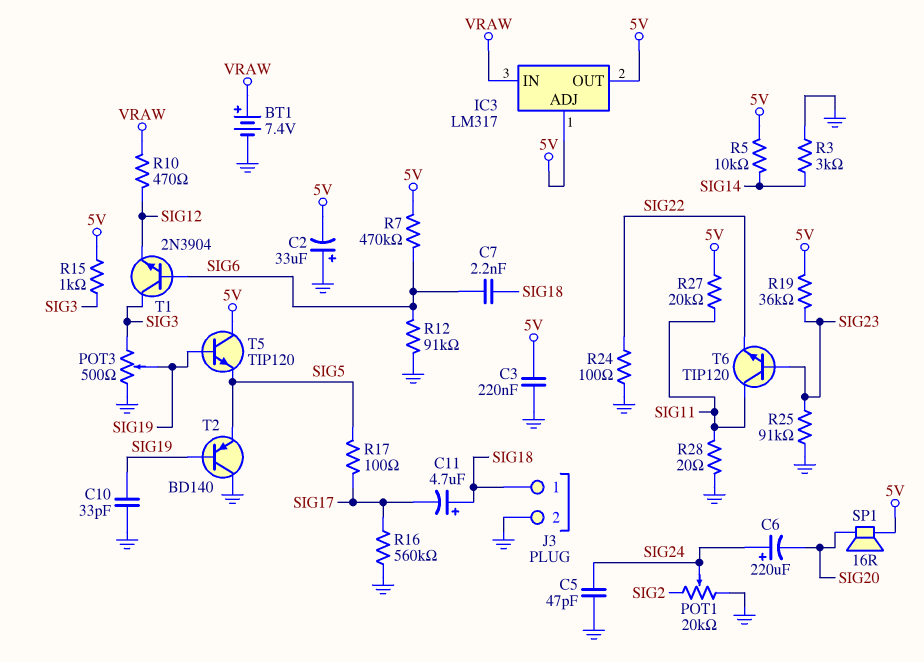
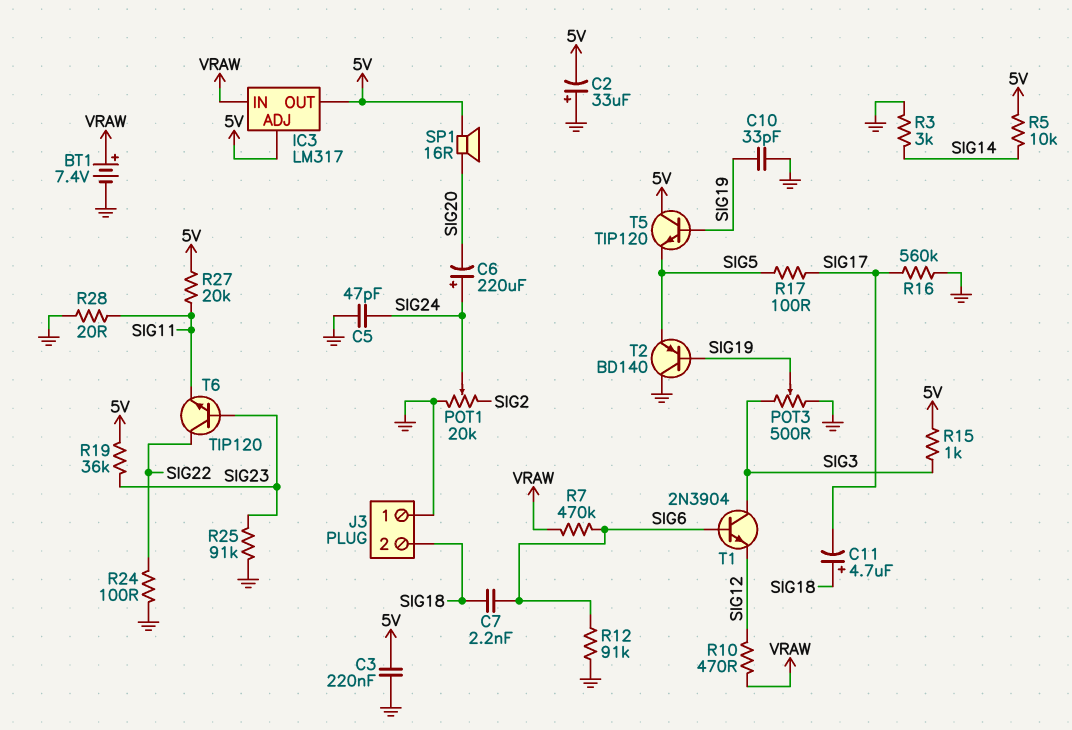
J3 pin 1: SIG18 -> GND
J3 pin 2: GND -> SIG18
R7: 470k (5V, SIG6) -> 470k (SIG6, VRAW)
T6: NPN TIP120 (B SIG23, C SIG11, E SIG22) -> NPN TIP120 (B SIG23, C SIG22, E SIG11)

